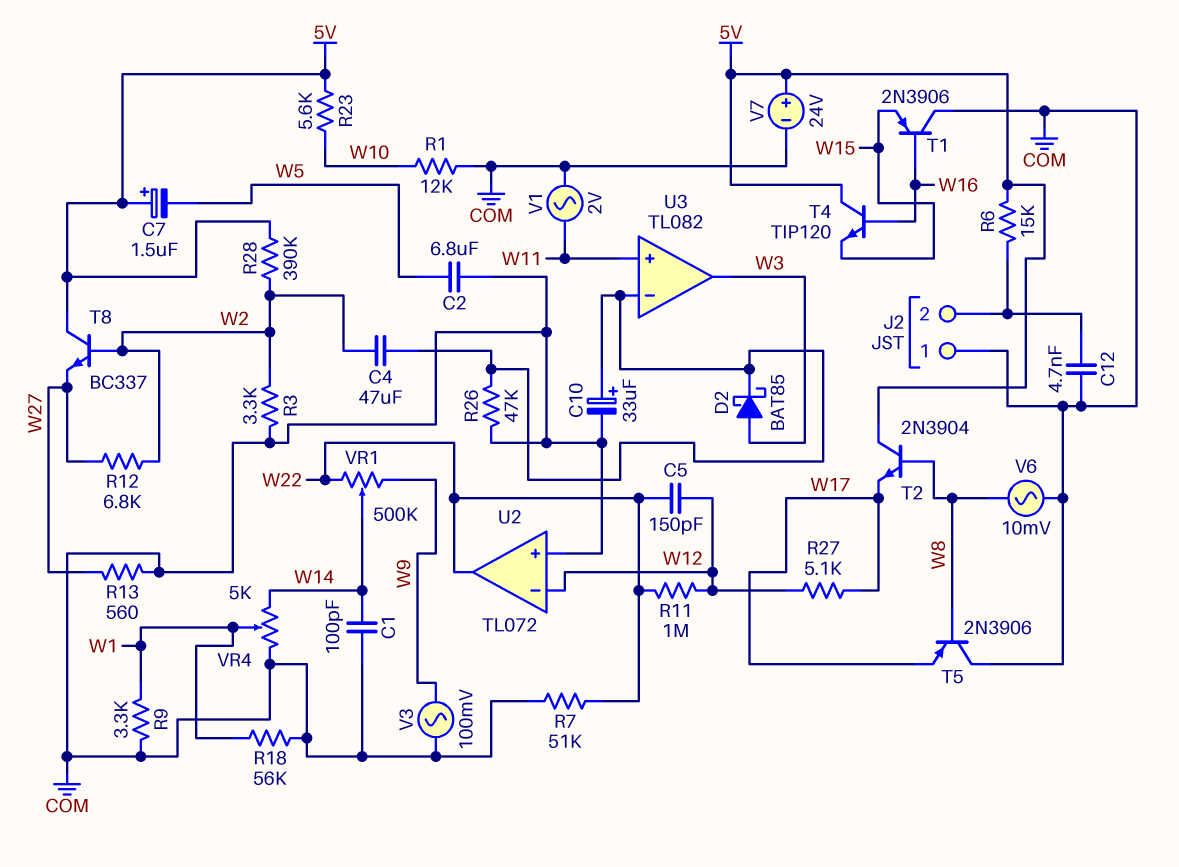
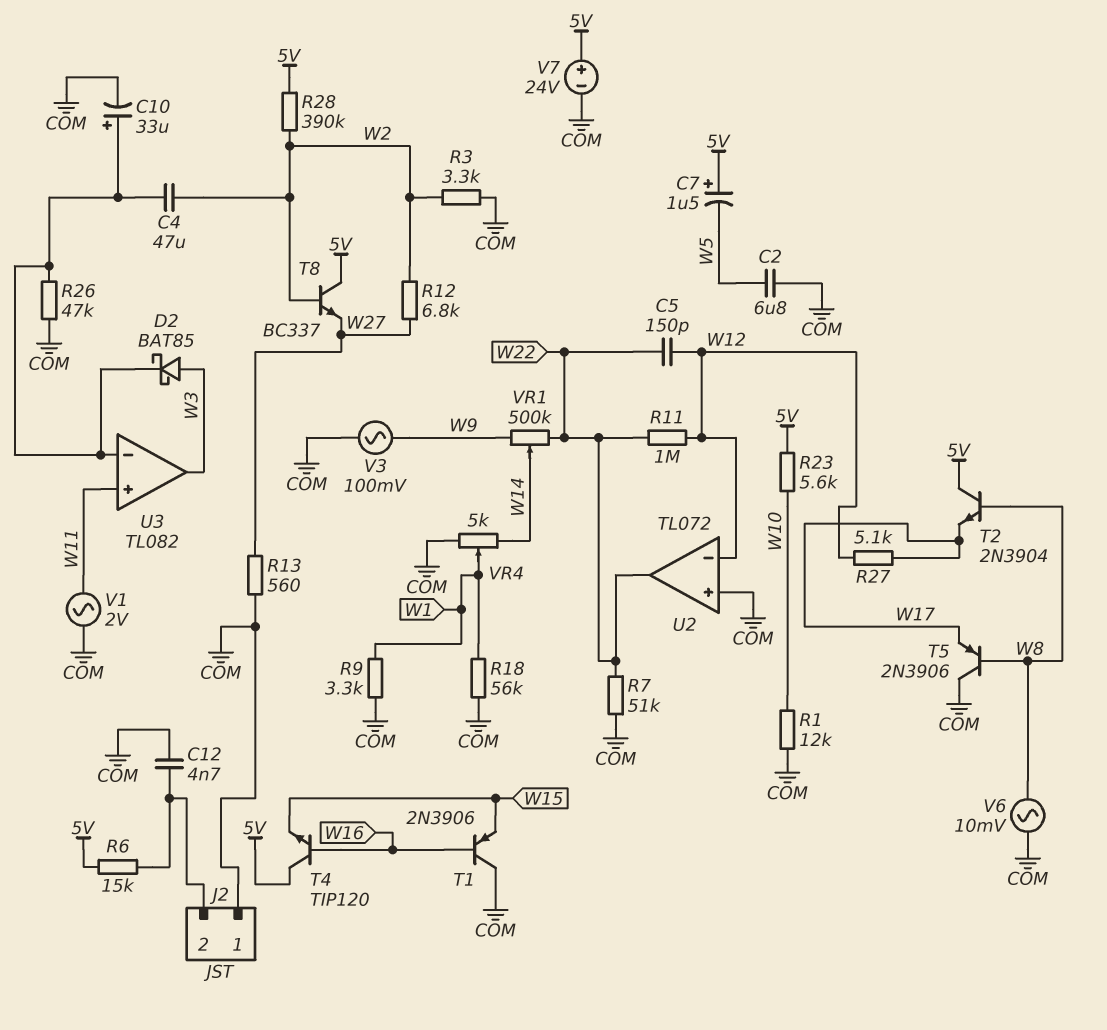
C1: 100pF (COM, W14) -> none

